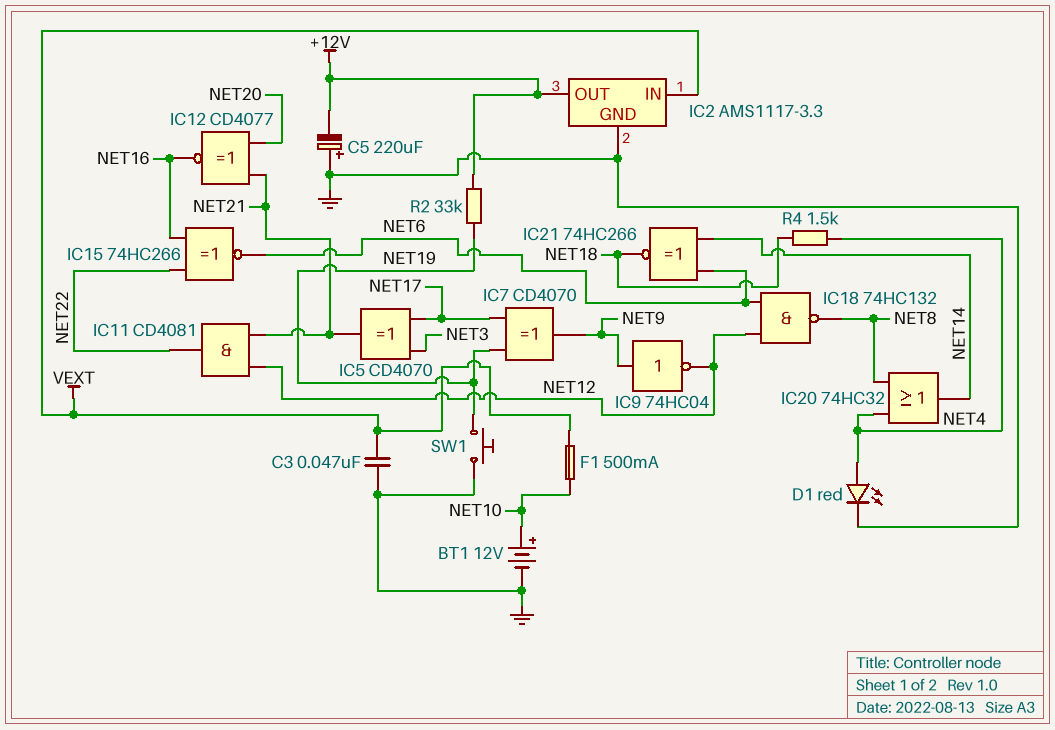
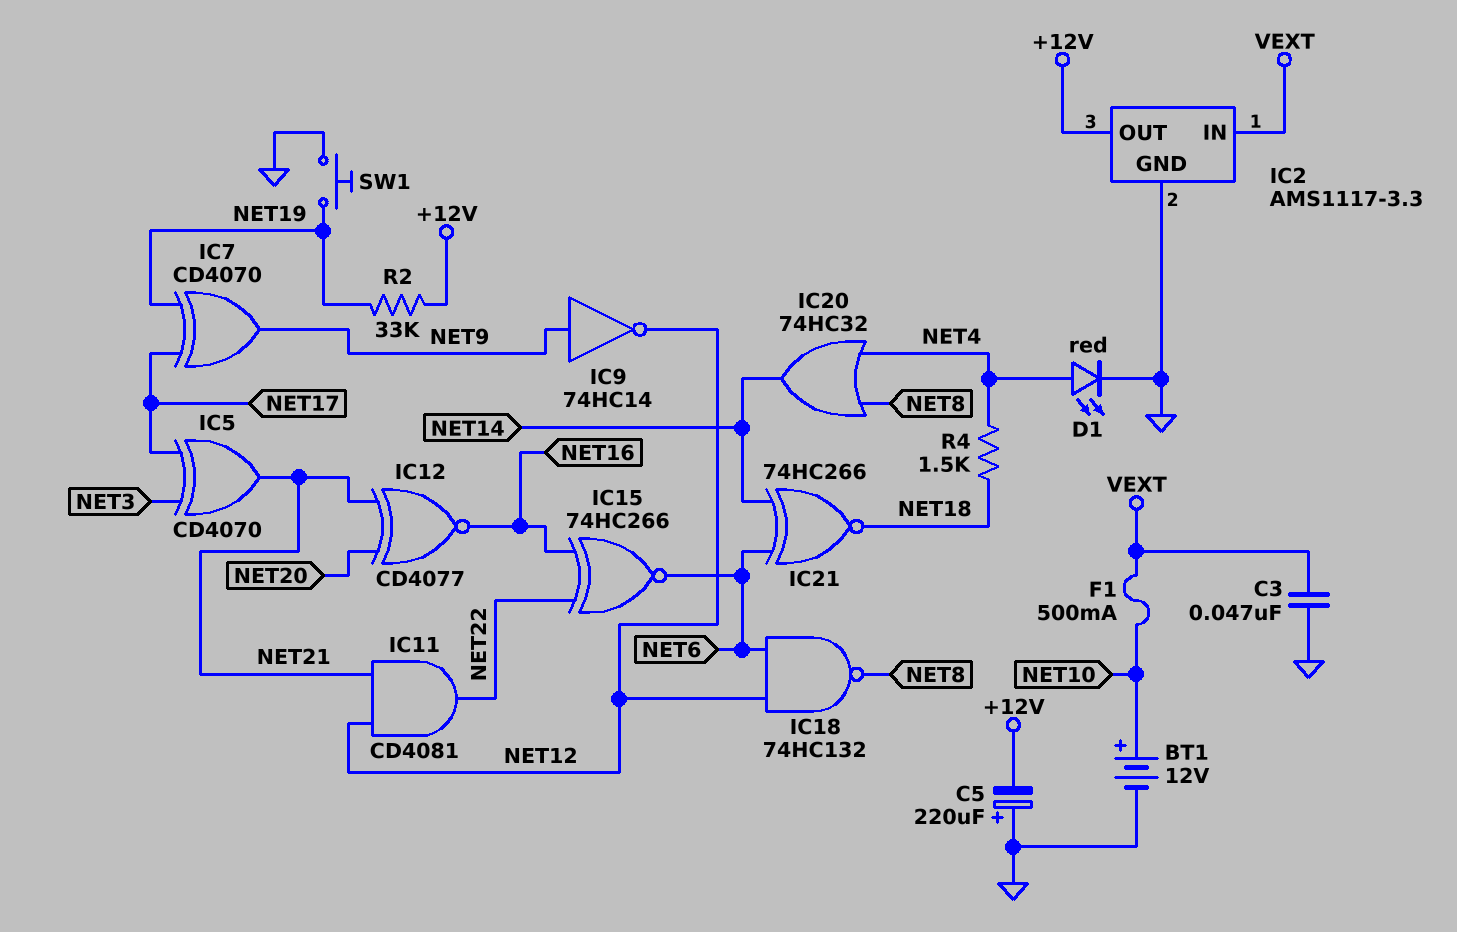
IC9: NOT 74HC04 (in NET9, out NET12) -> NOT 74HC14 (in NET9, out NET12)

